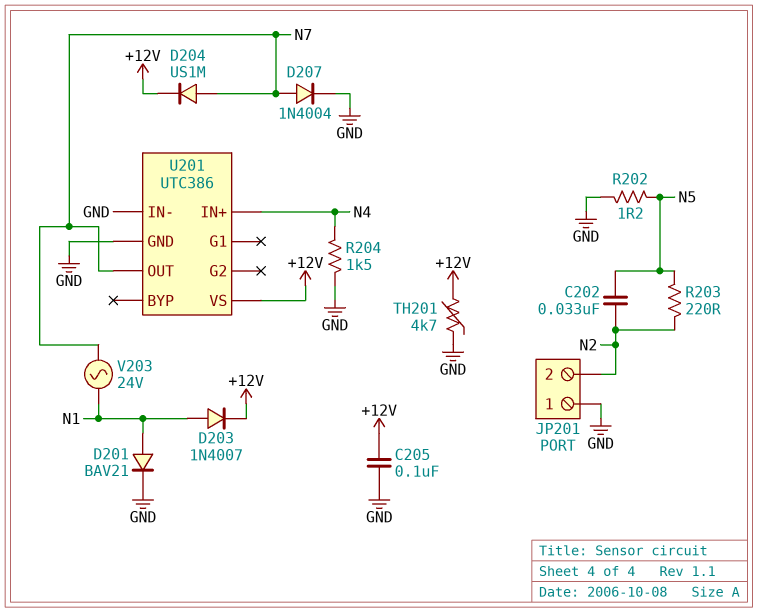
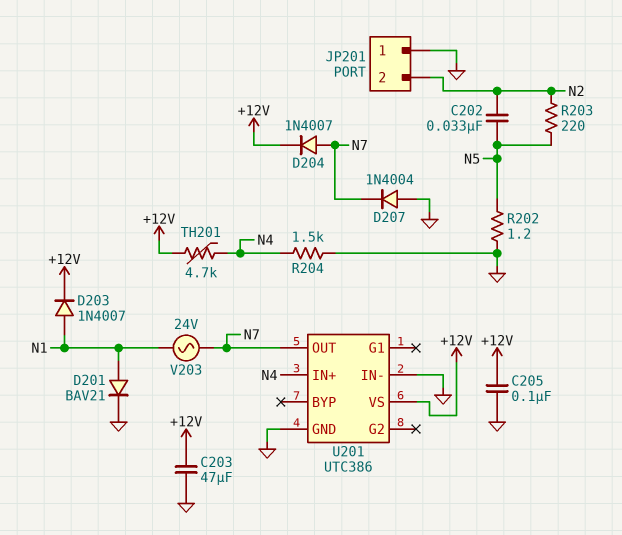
C203: none -> 47uF (+12V, GND)
D204: diode US1M (A N7, K +12V) -> diode 1N4007 (A N7, K +12V)
D207: diode 1N4004 (A N7, K GND) -> diode 1N4004 (A GND, K N7)
TH201: 4.7k (+12V, GND) -> 4.7k (+12V, N4)

